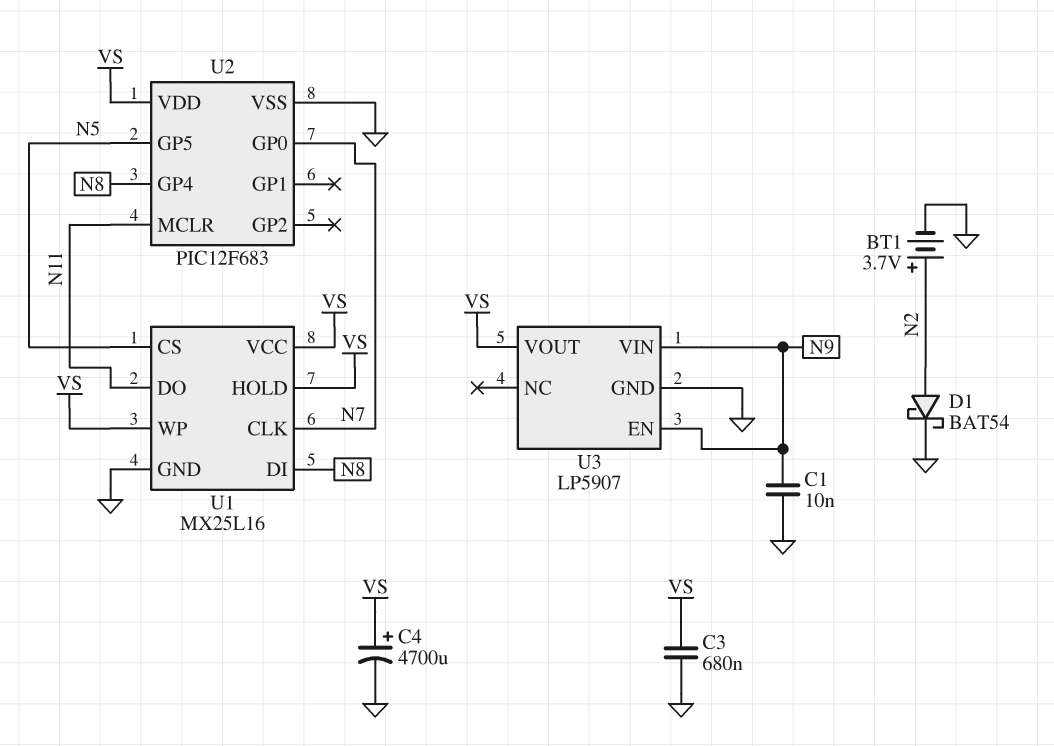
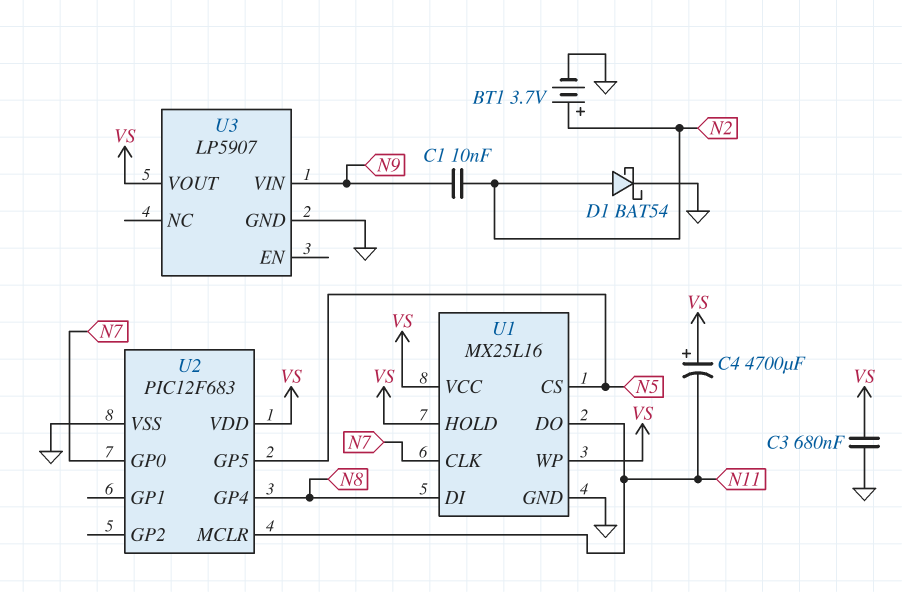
C1: 10nF (GND, N9) -> 10nF (N2, N9)
C4: 4700uF (plus VS, minus GND) -> 4700uF (plus VS, minus N11)
U3 pin EN: N9 -> none

